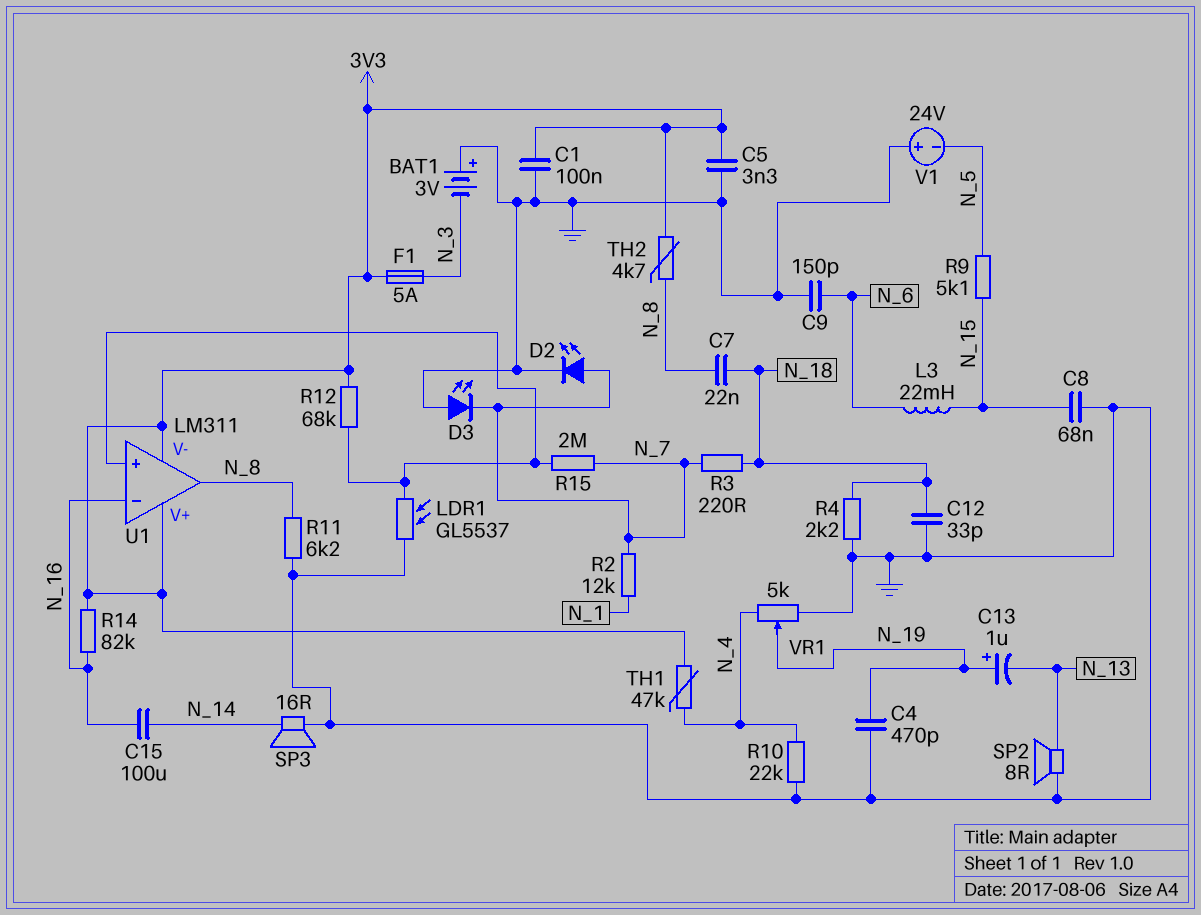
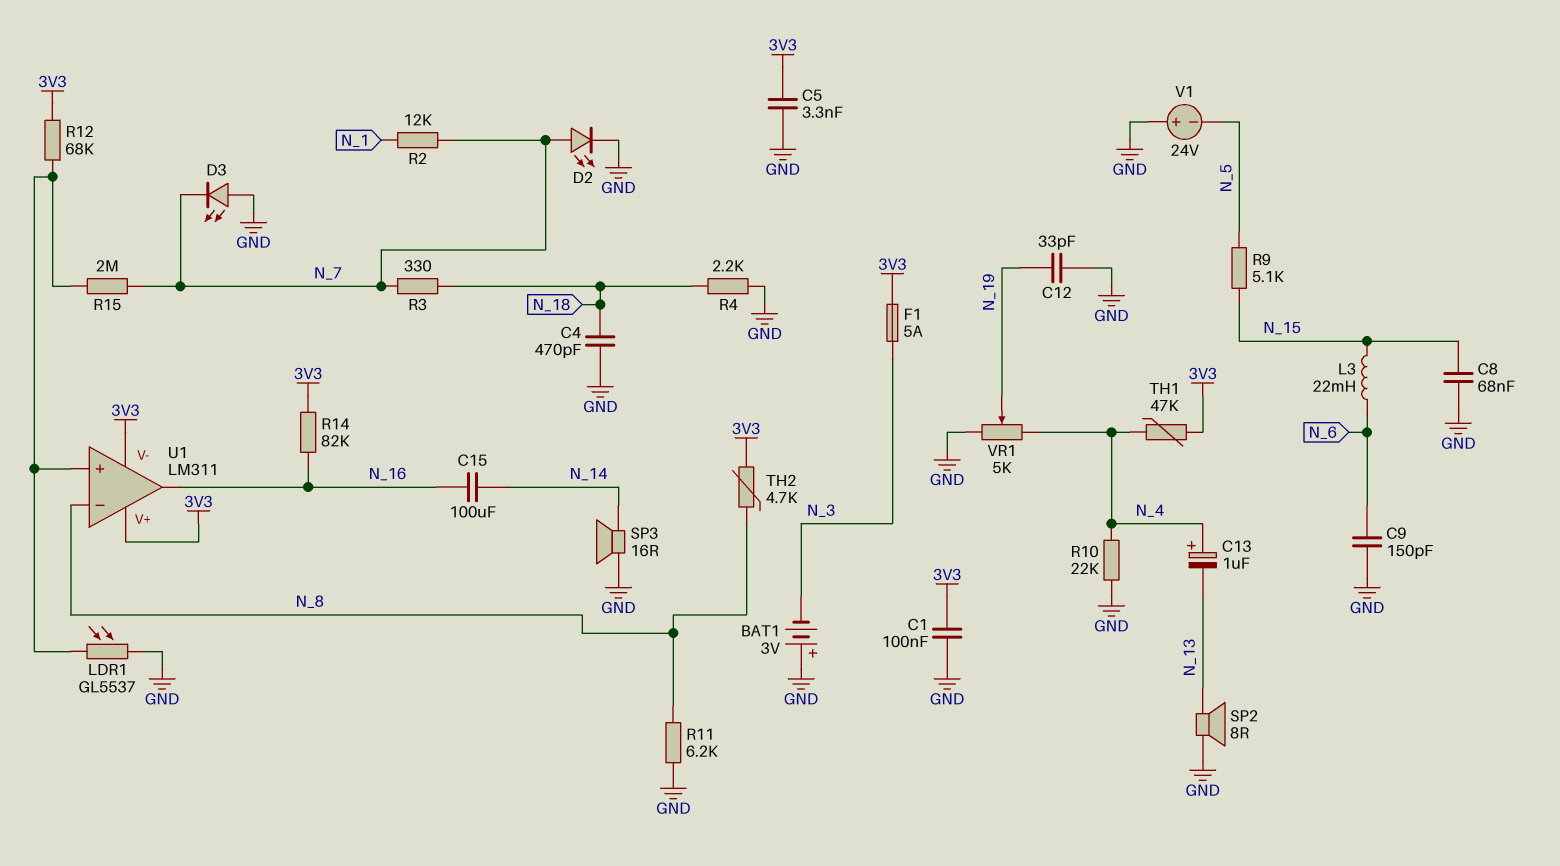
C4: 470pF (GND, N_19) -> 470pF (GND, N_18)
C7: 22nF (N_8, N_18) -> none
C12: 33pF (GND, N_18) -> 33pF (GND, N_19)
C13: 1uF (plus N_19, minus N_13) -> 1uF (plus N_4, minus N_13)
R3: 220 (N_7, N_18) -> 330 (N_7, N_18)
U1 pin in-: N_16 -> N_8
U1 pin out: N_8 -> N_16

